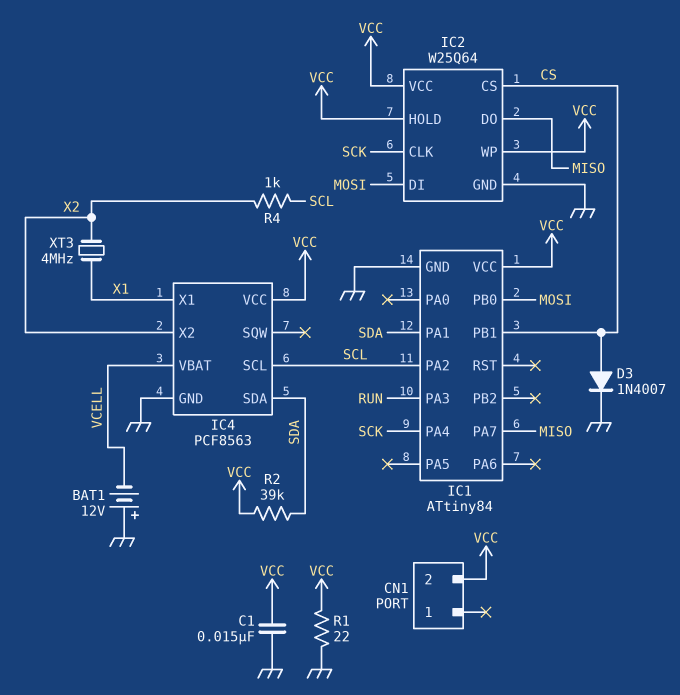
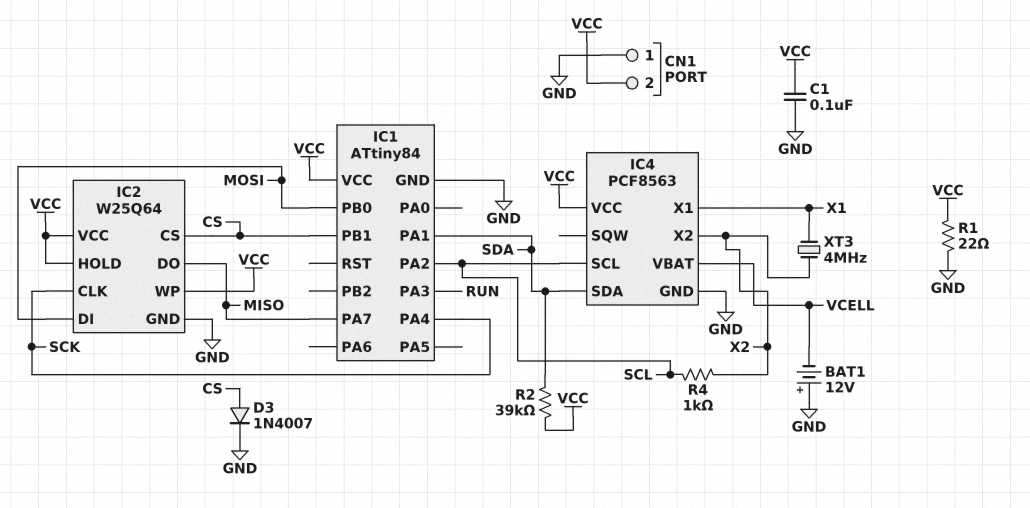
C1: 15nF (GND, VCC) -> 100nF (GND, VCC)
CN1 pin 1: none -> GND

